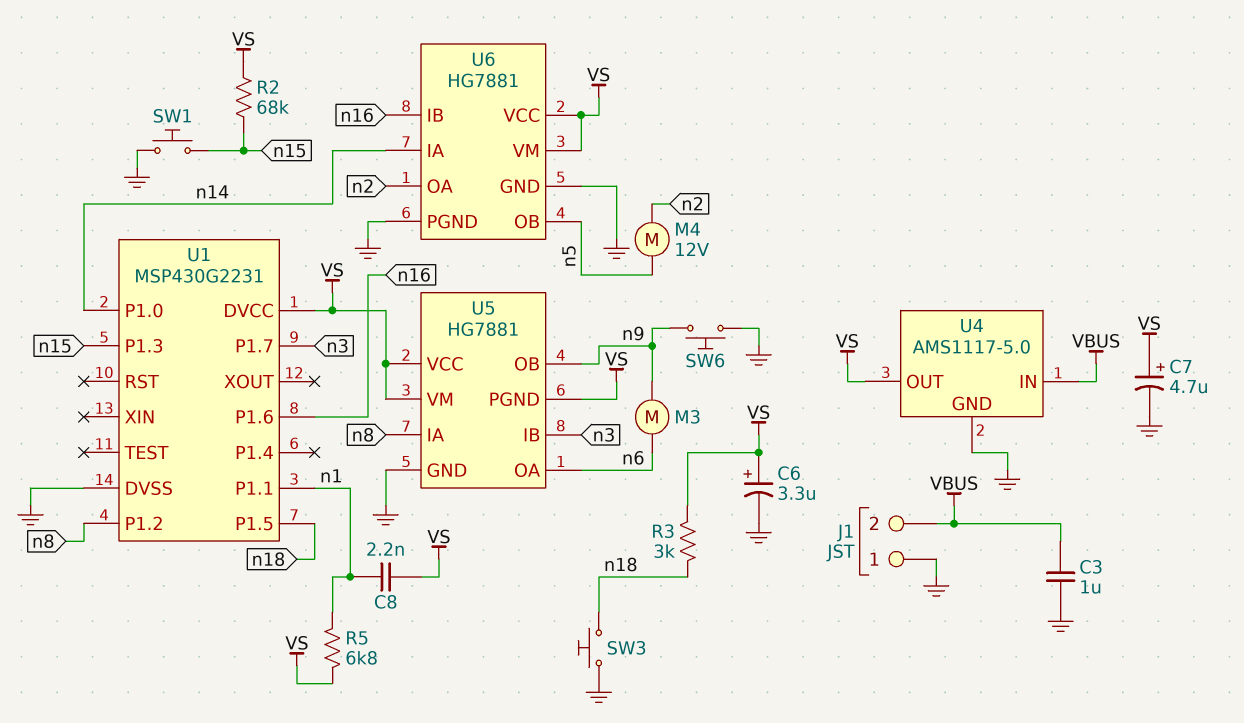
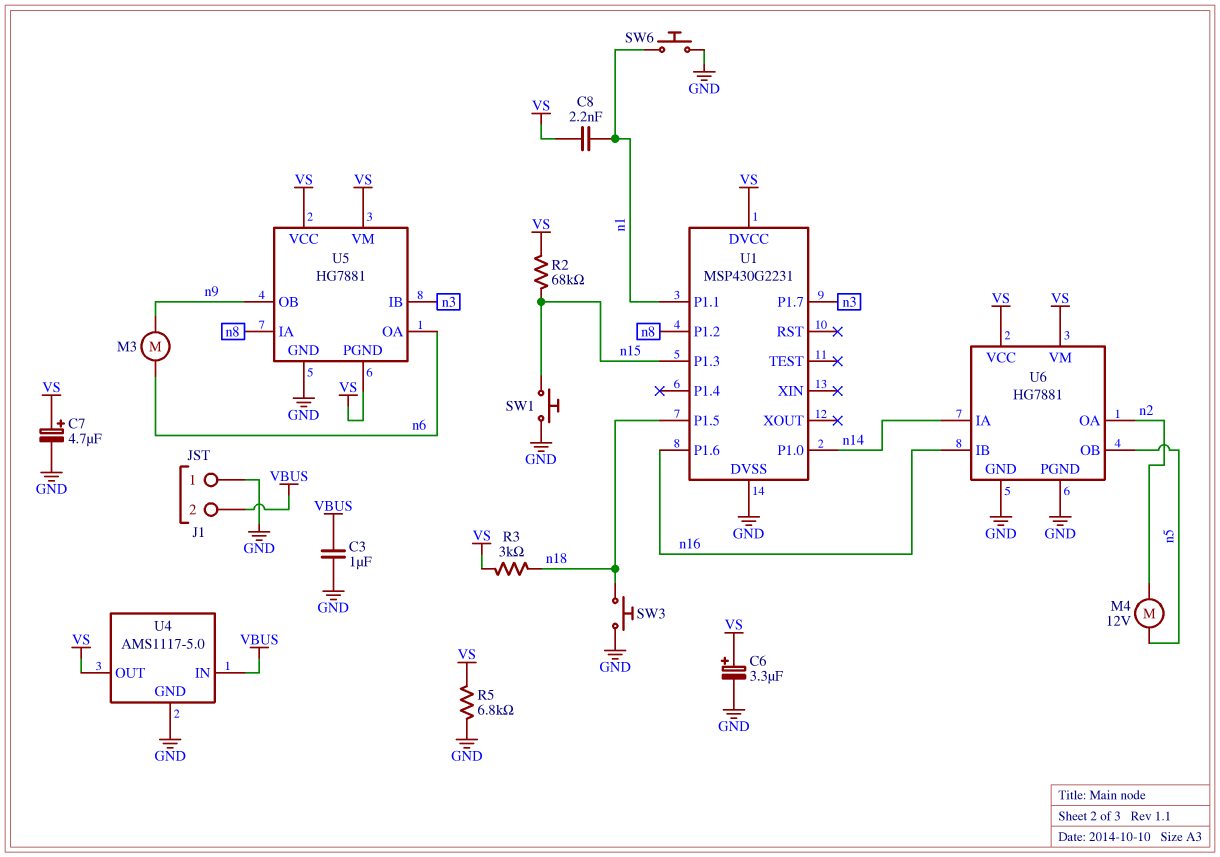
R5: 6.8k (VS, n1) -> 6.8k (GND, VS)
SW6: button (GND, n9) -> button (GND, n1)

